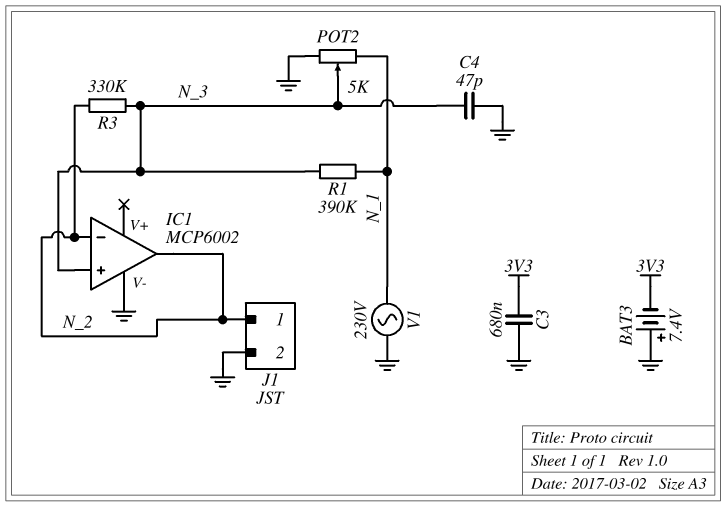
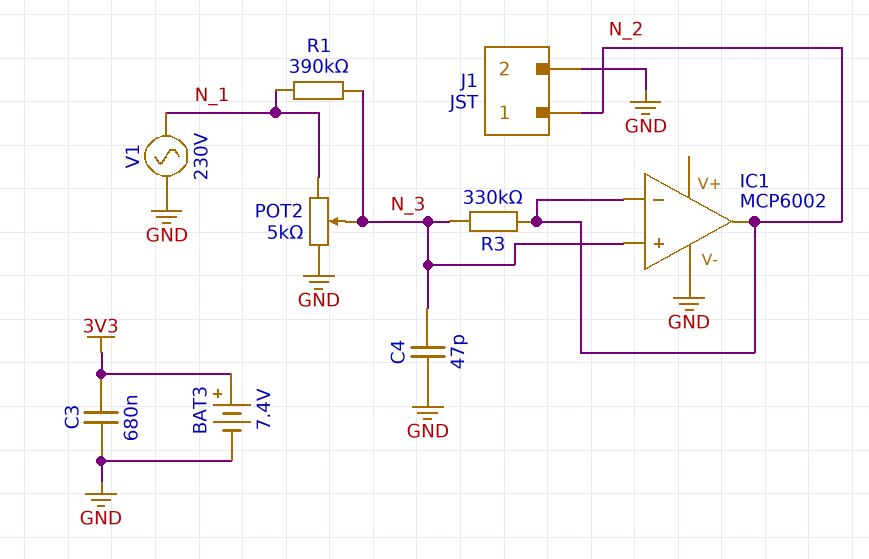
BAT3: 7.4V (plus GND, minus 3V3) -> 7.4V (plus 3V3, minus GND)

